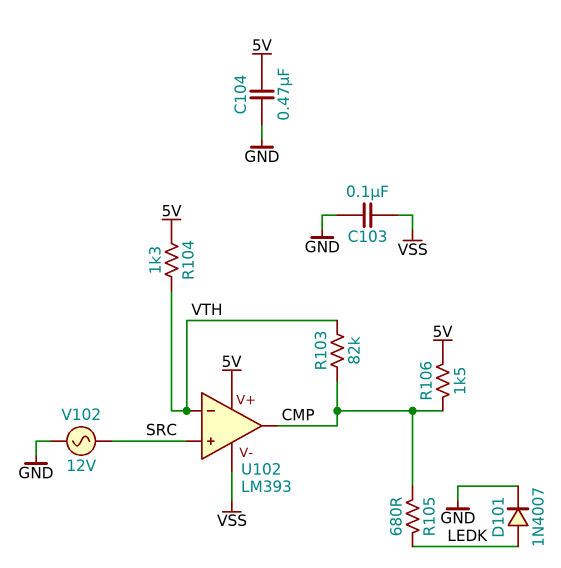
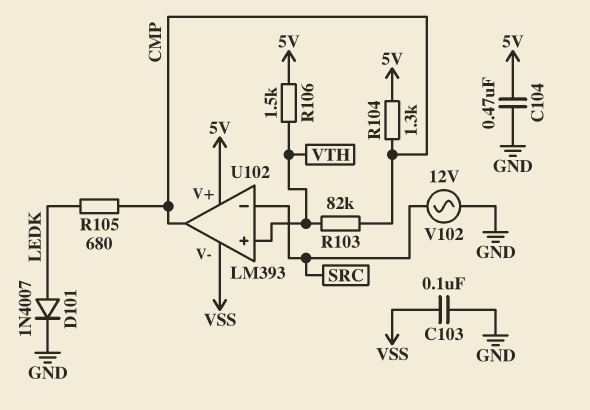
R104: 1.3k (5V, VTH) -> 1.3k (5V, CMP)
R106: 1.5k (5V, CMP) -> 1.5k (5V, VTH)
U102 pin in+: SRC -> VTH
U102 pin in-: VTH -> SRC

